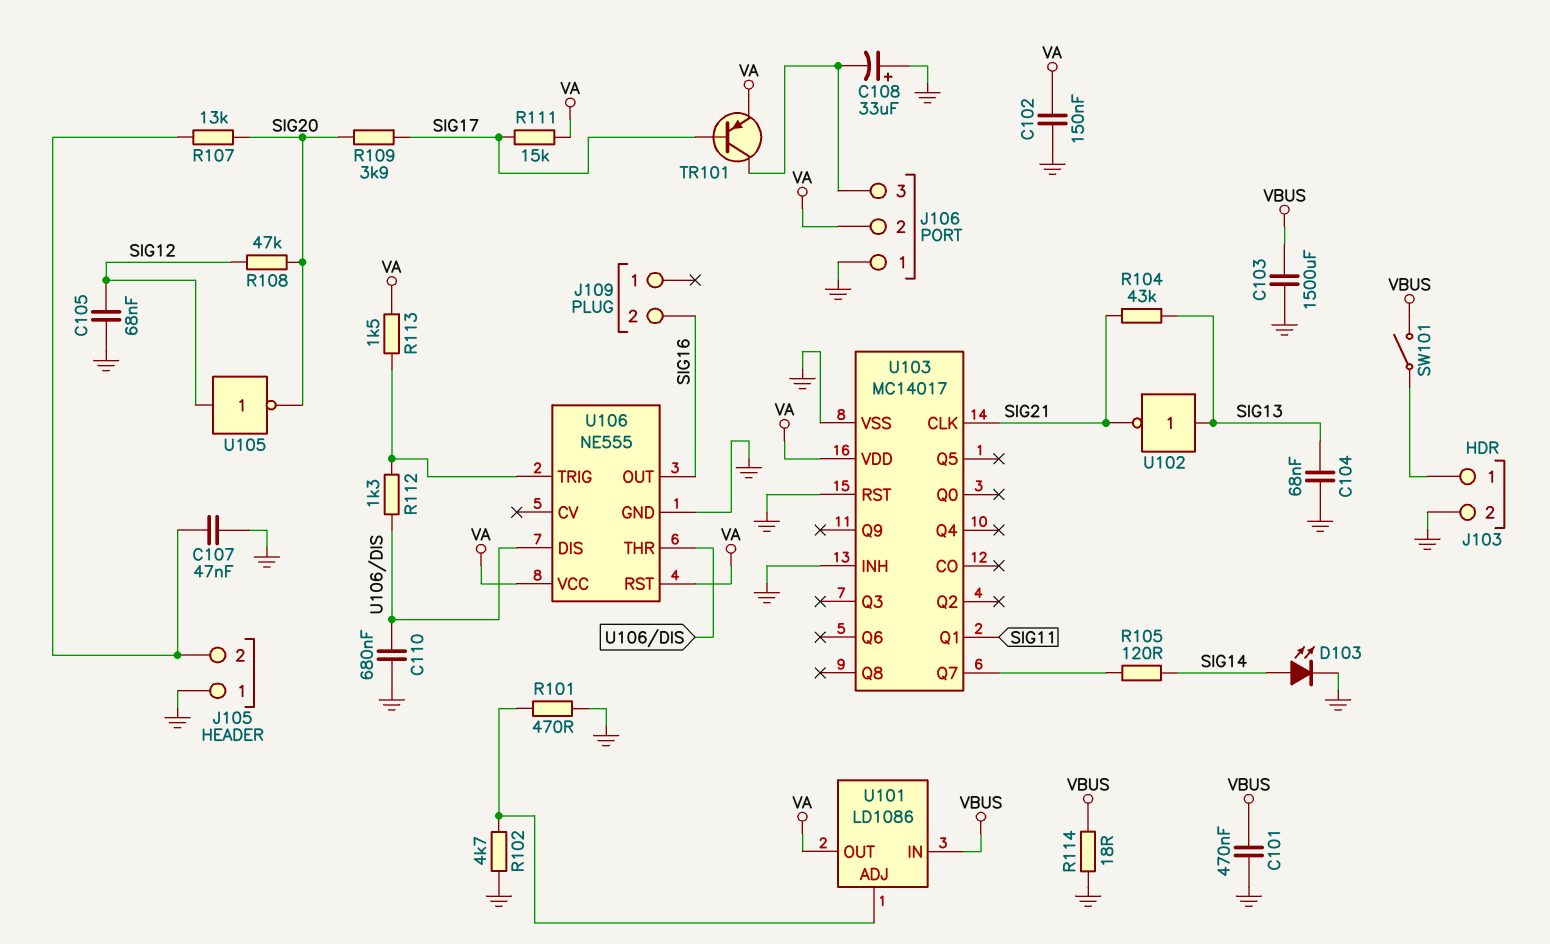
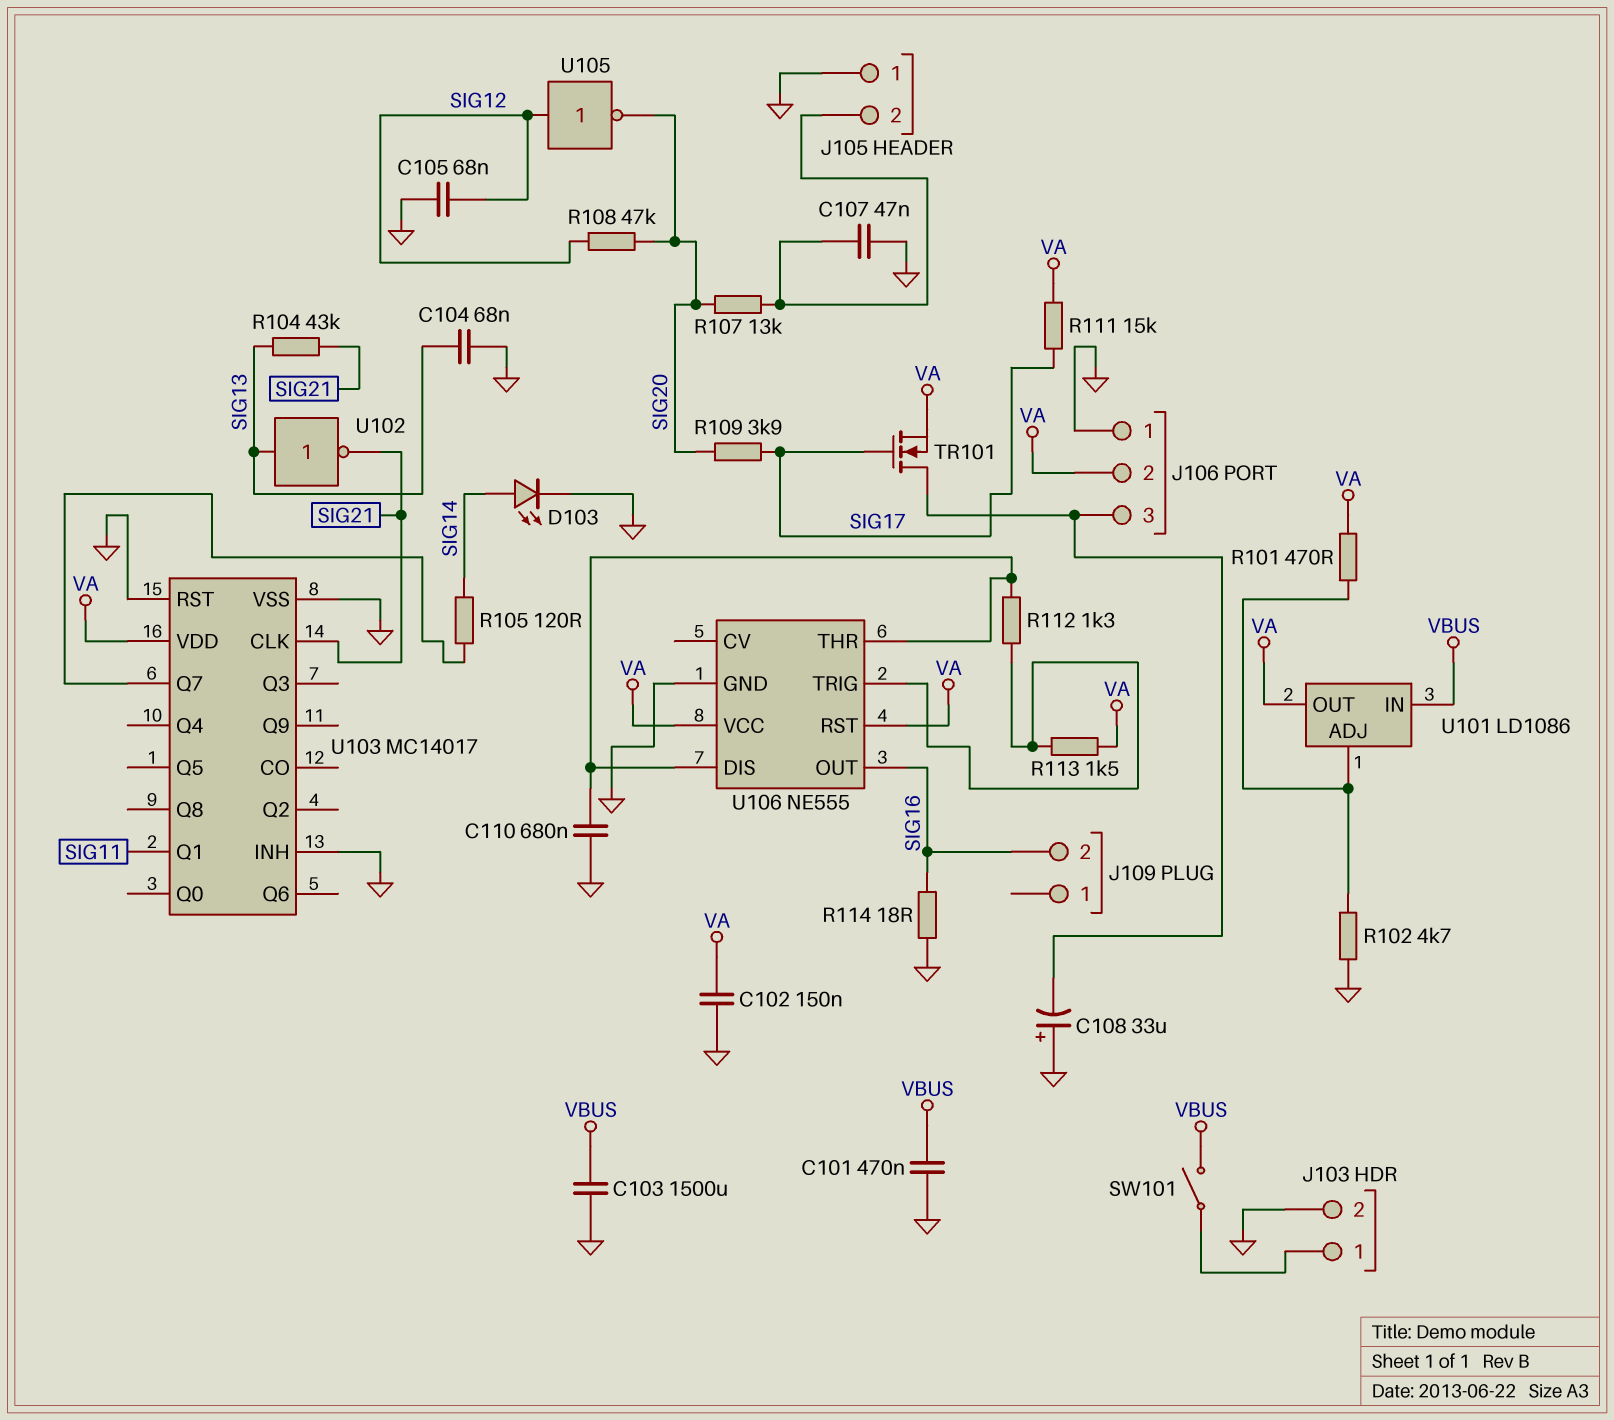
R101: 470 (GND, U101/ADJ) -> 470 (U101/ADJ, VA)
R114: 18 (GND, VBUS) -> 18 (GND, SIG16)
TR101: PNP (B SIG17, C J106/3, E VA) -> NMOS (G SIG17, D J106/3, S VA)

